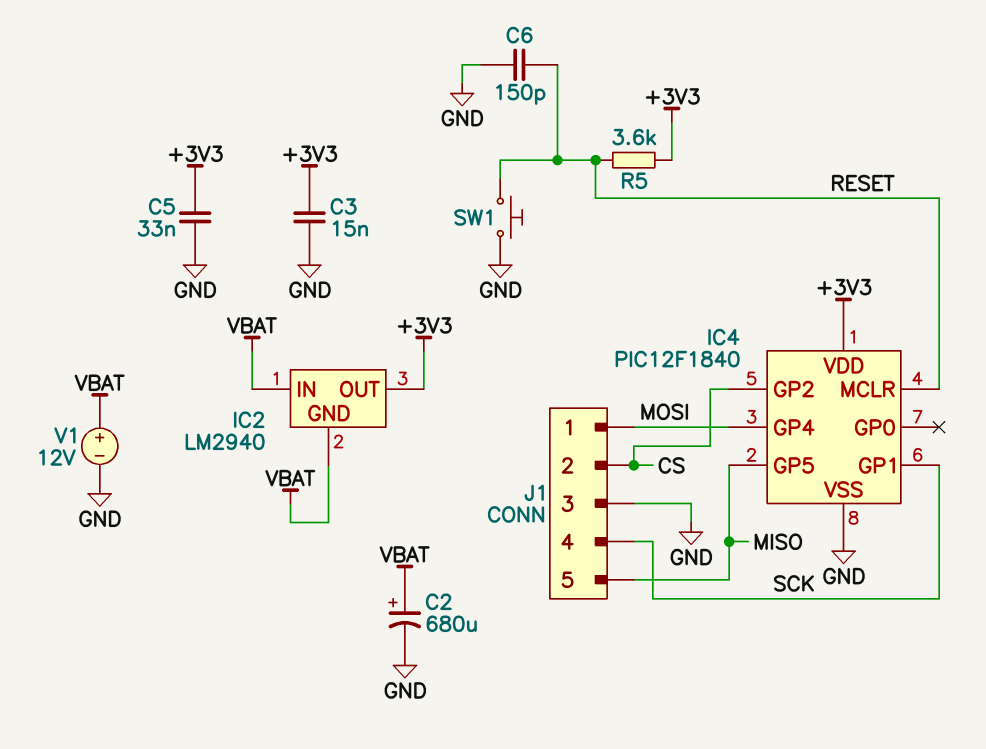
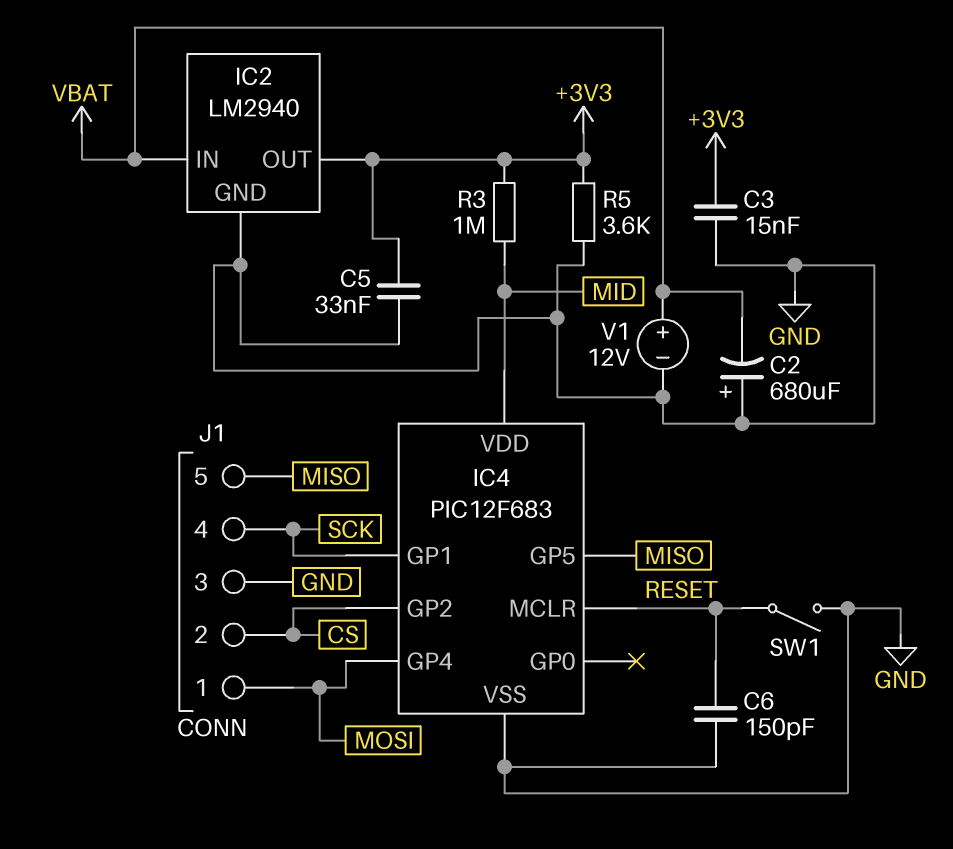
C2: 680uF (plus VBAT, minus GND) -> 680uF (plus GND, minus VBAT)
IC2 pin GND: VBAT -> GND
IC4: PIC12F1840 -> PIC12F683
IC4 pin VDD: +3V3 -> MID
R3: none -> 1M (+3V3, MID)
R5: 3.6k (+3V3, RESET) -> 3.6k (+3V3, GND)
SW1: button (GND, RESET) -> switch (GND, RESET)

